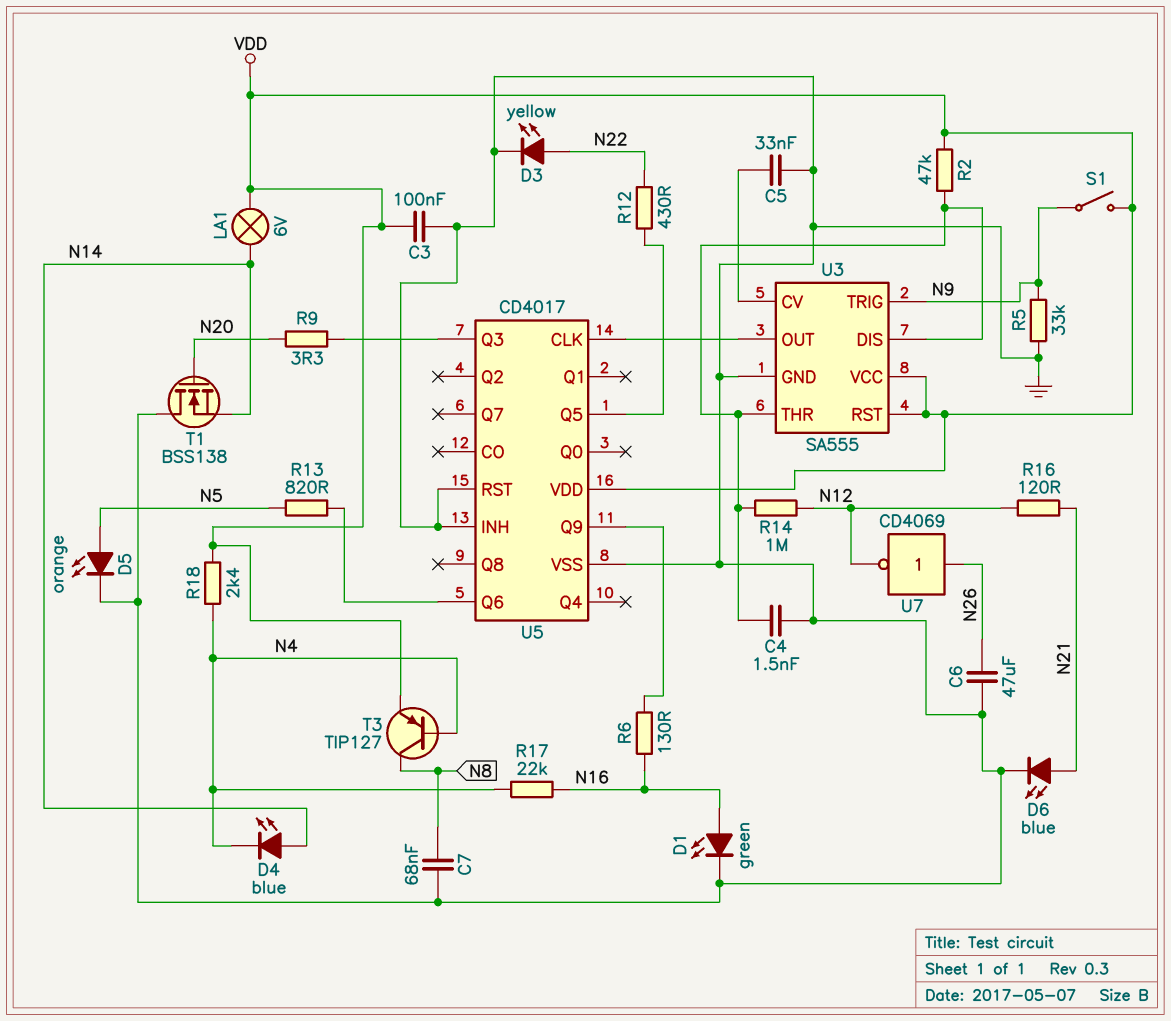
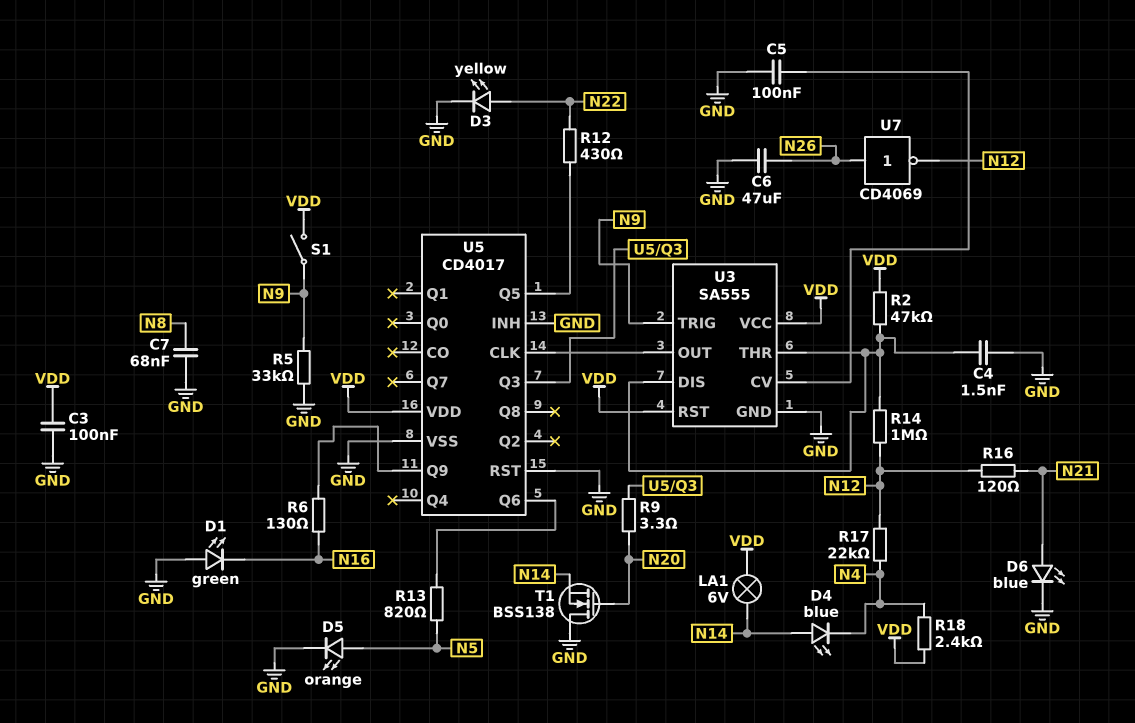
C5: 33nF (GND, U3/CV) -> 100nF (GND, U3/CV)
D1: LED green (A N16, K GND) -> LED green (A GND, K N16)
R17: 22k (N4, N16) -> 22k (N4, N12)
T3: PNP TIP127 (B N4, C N8, E VDD) -> none

